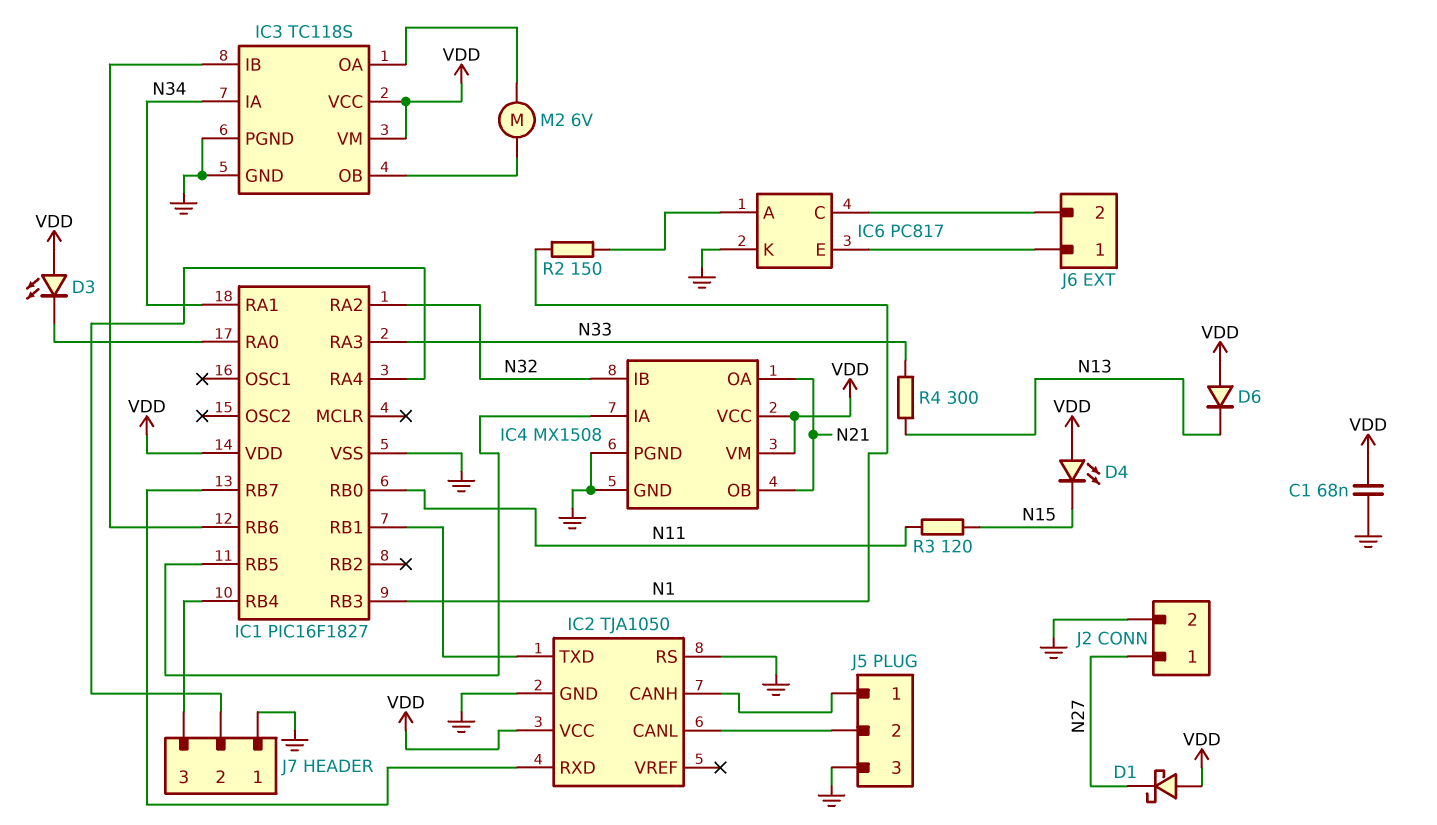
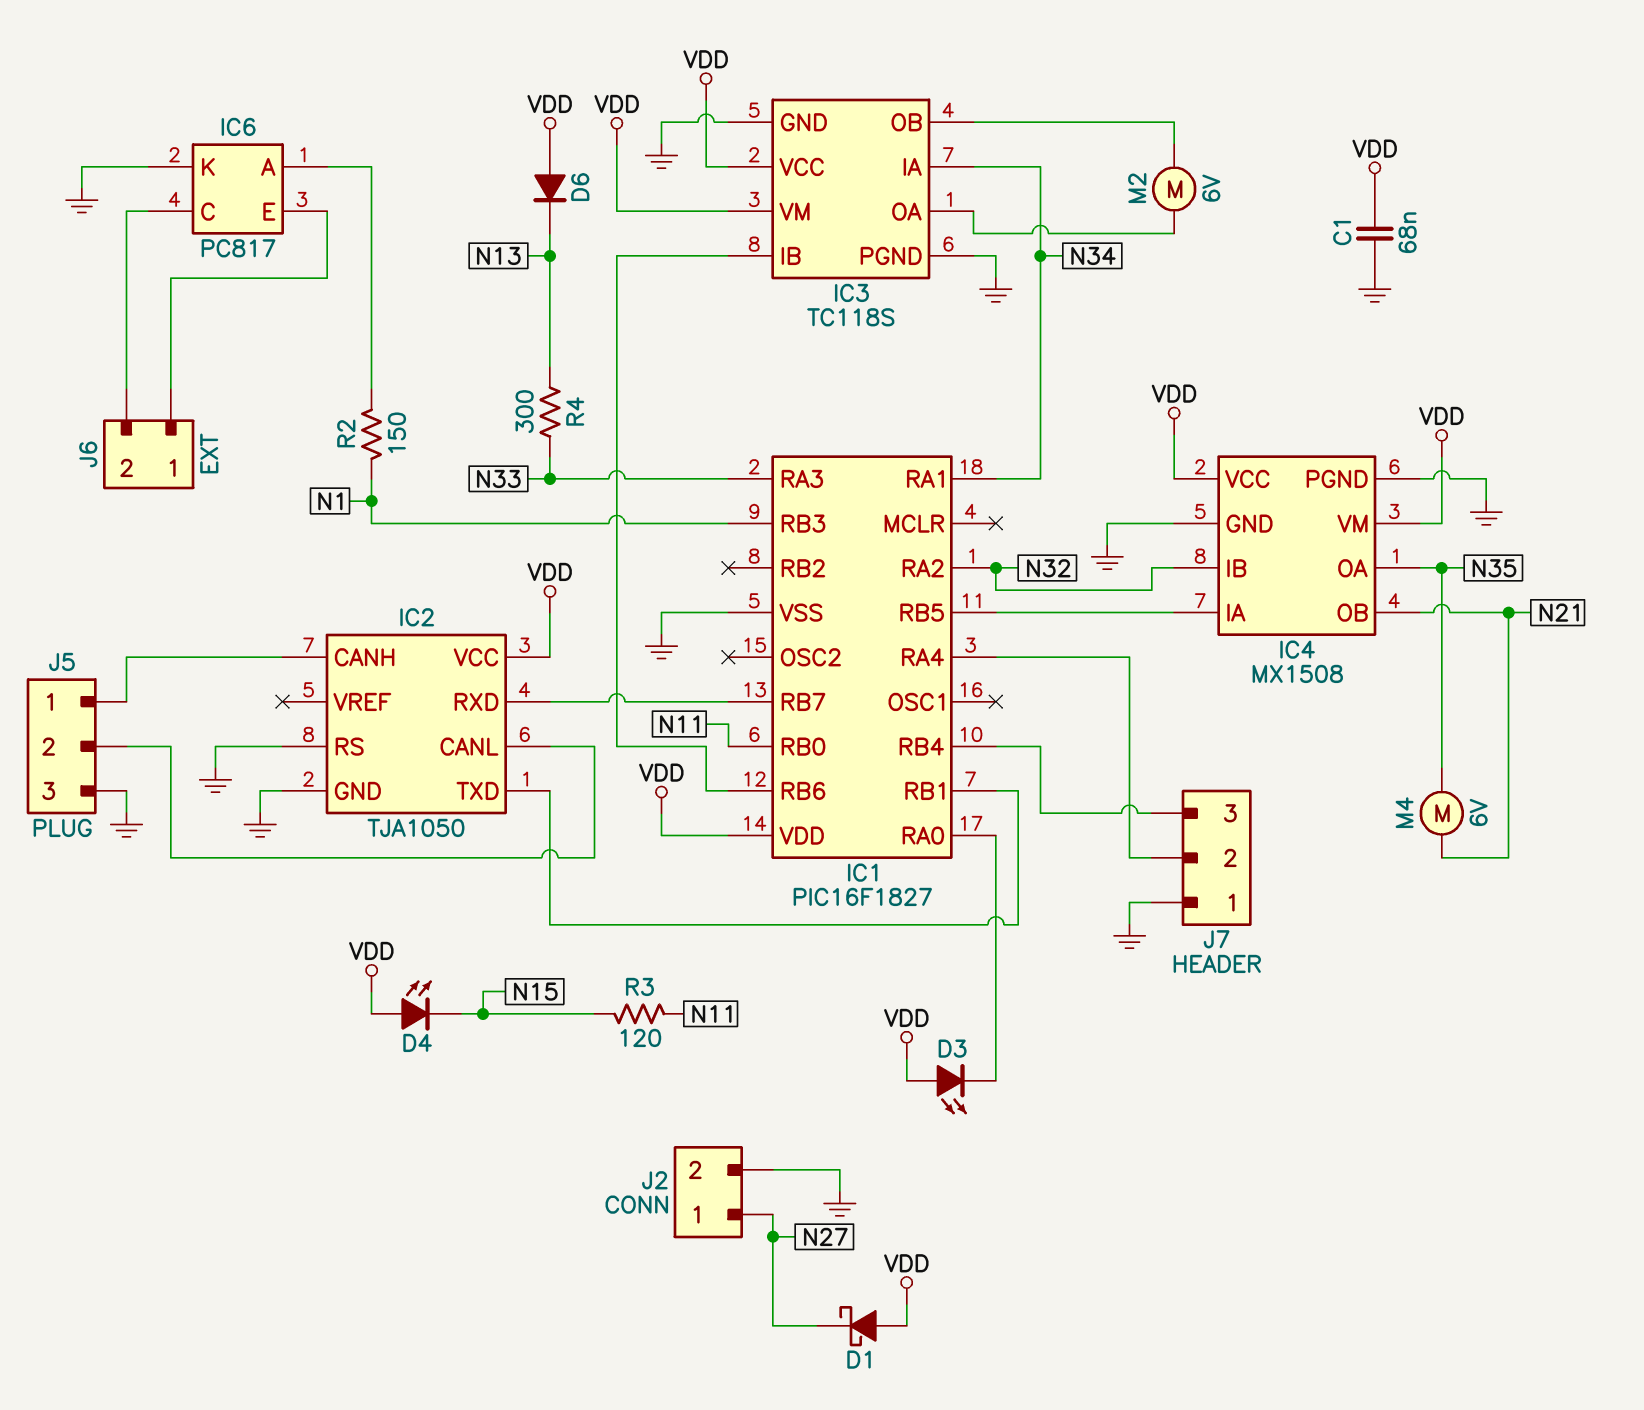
IC4 pin OA: N21 -> N35
M4: none -> motor 6V (N21, N35)

